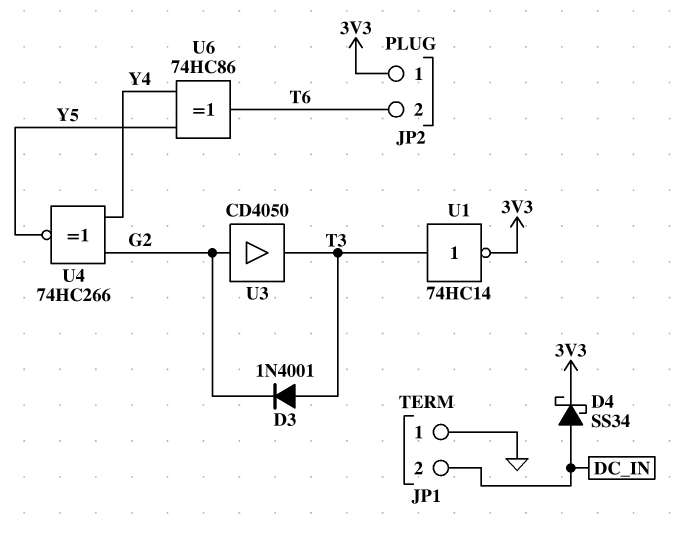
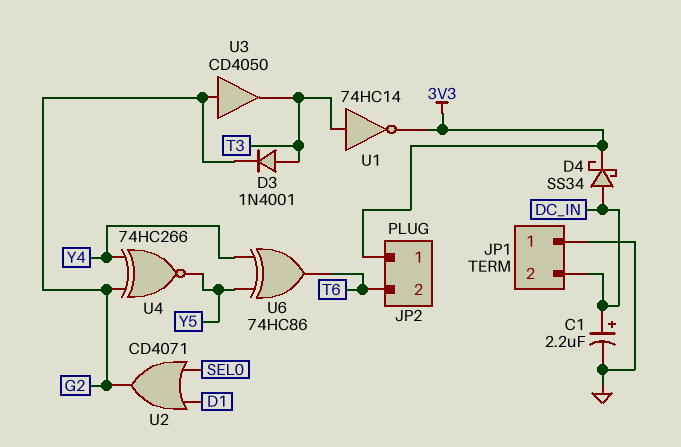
C1: none -> 2.2uF (plus DC_IN, minus GND)
U2: none -> OR CD4071 (in D1, in SEL0, out G2)

